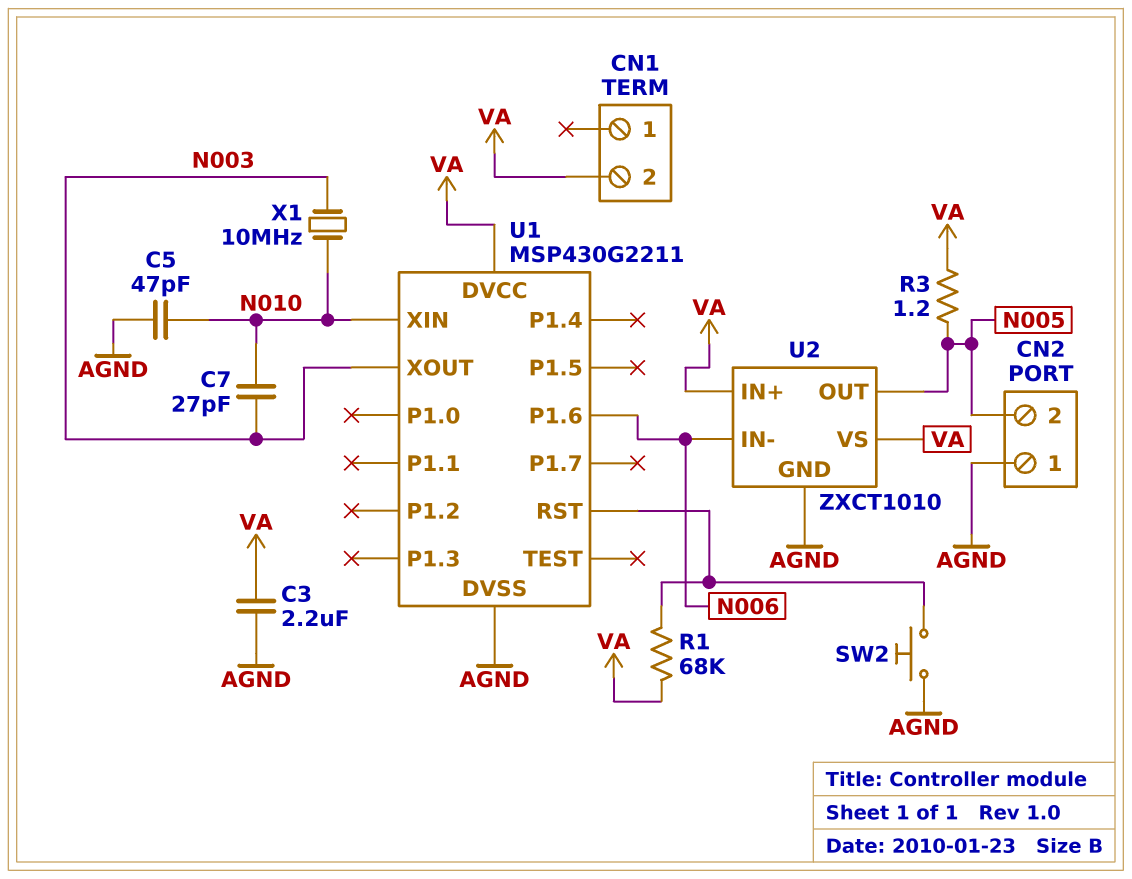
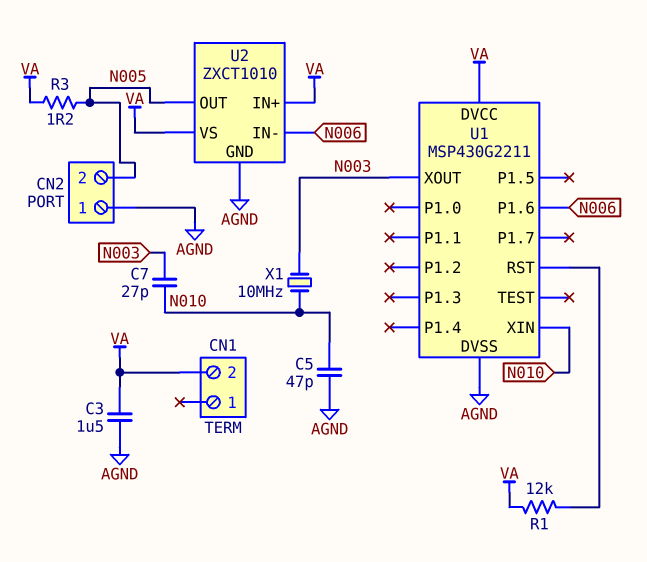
C3: 2.2uF (AGND, VA) -> 1.5uF (AGND, VA)
R1: 68k (U1/RST, VA) -> 12k (U1/RST, VA)
SW2: button (AGND, U1/RST) -> none

